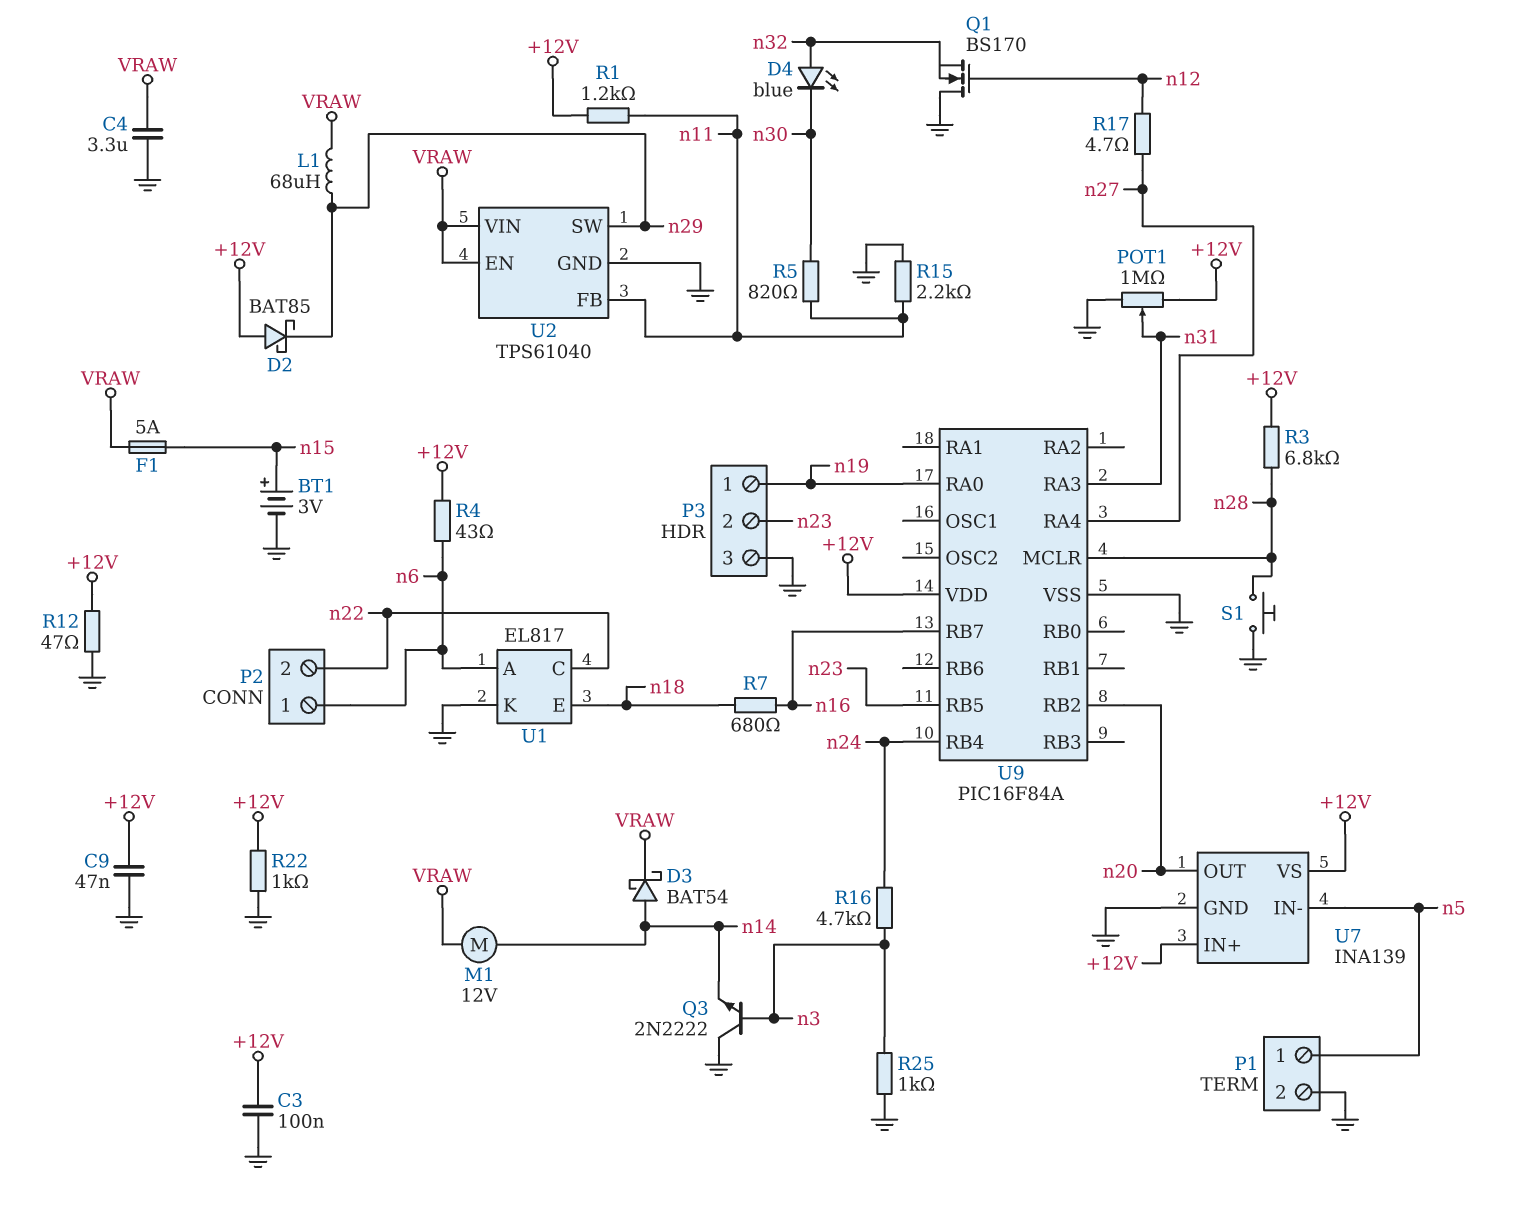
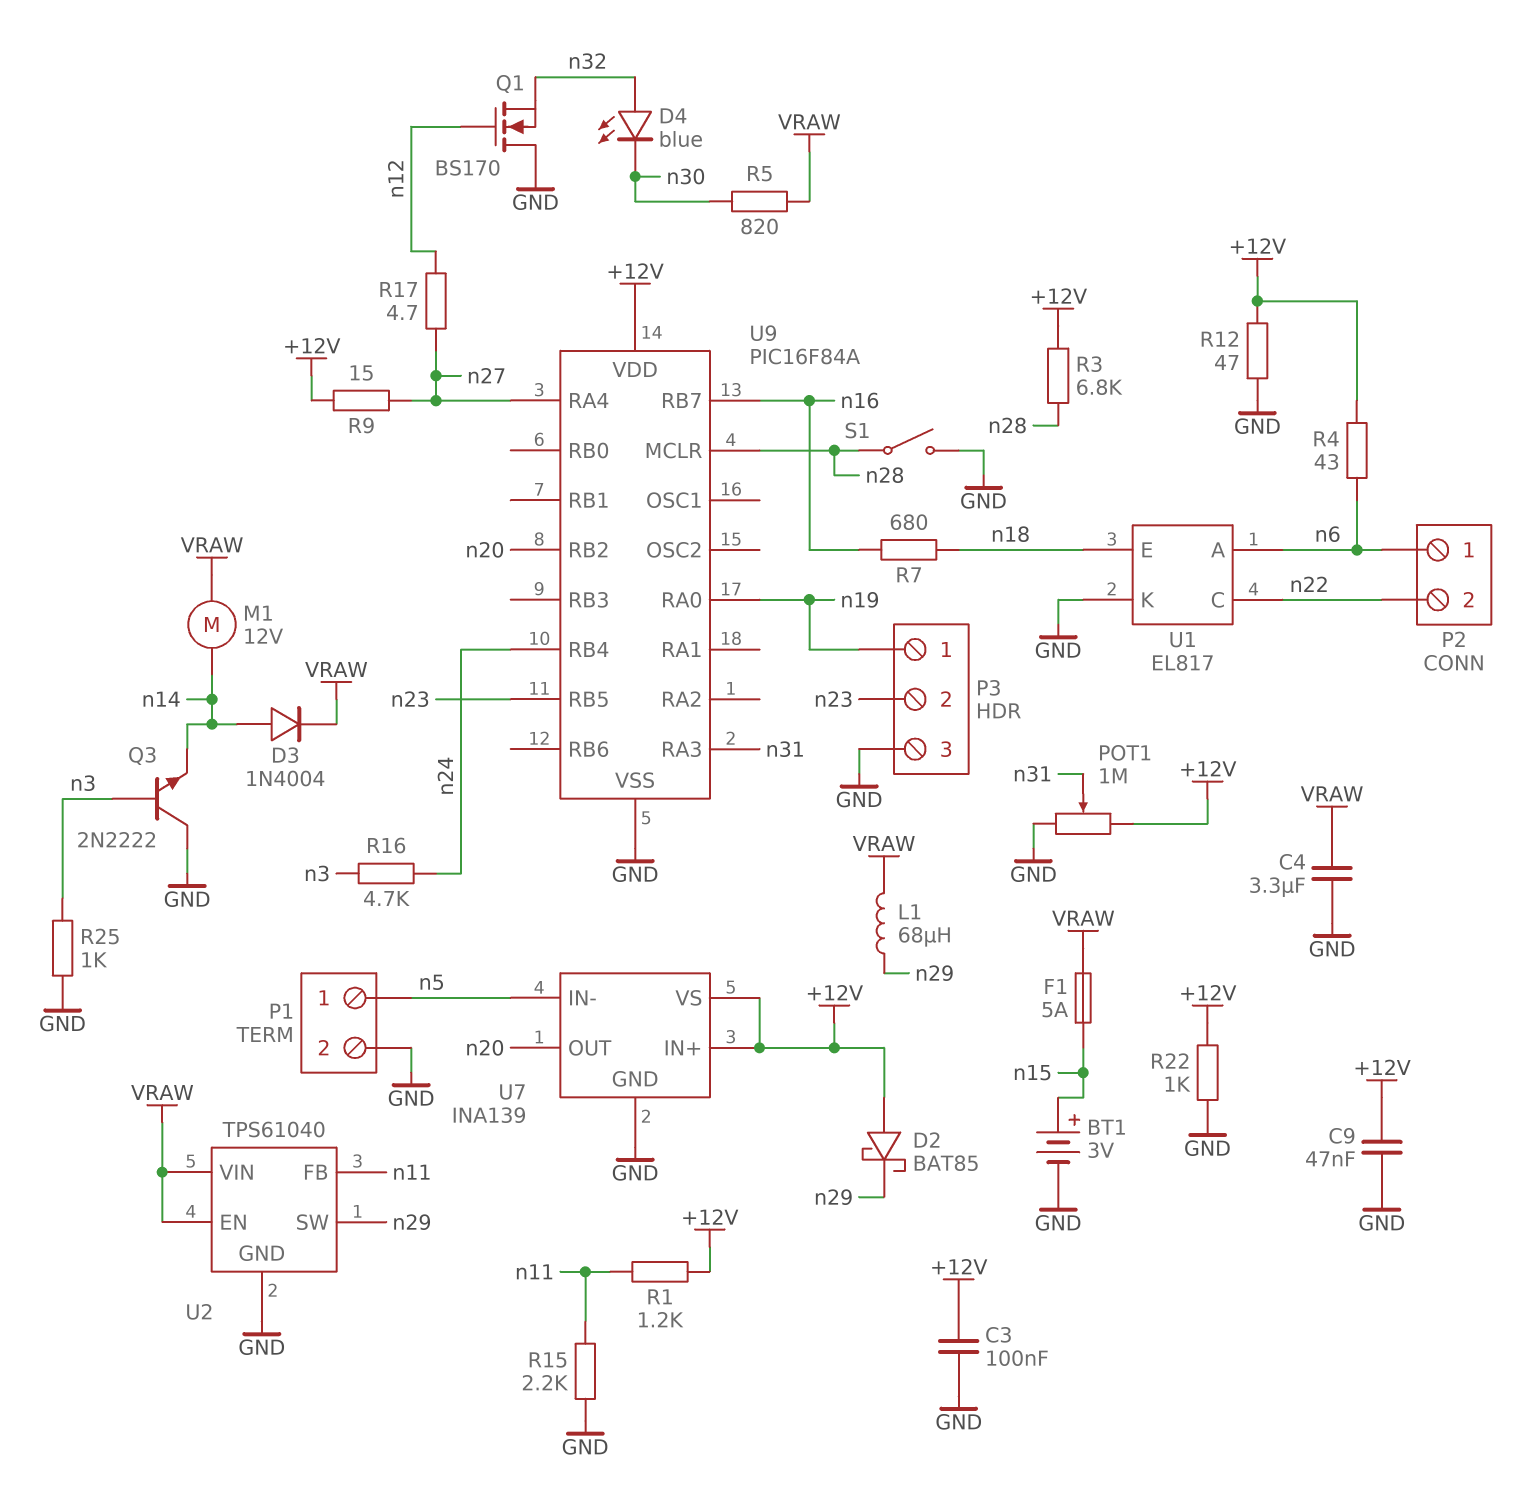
D3: schottky BAT54 (A n14, K VRAW) -> diode 1N4004 (A n14, K VRAW)
R5: 820 (n11, n30) -> 820 (VRAW, n30)
R9: none -> 15 (+12V, n27)
S1: button (GND, n28) -> switch (GND, n28)

